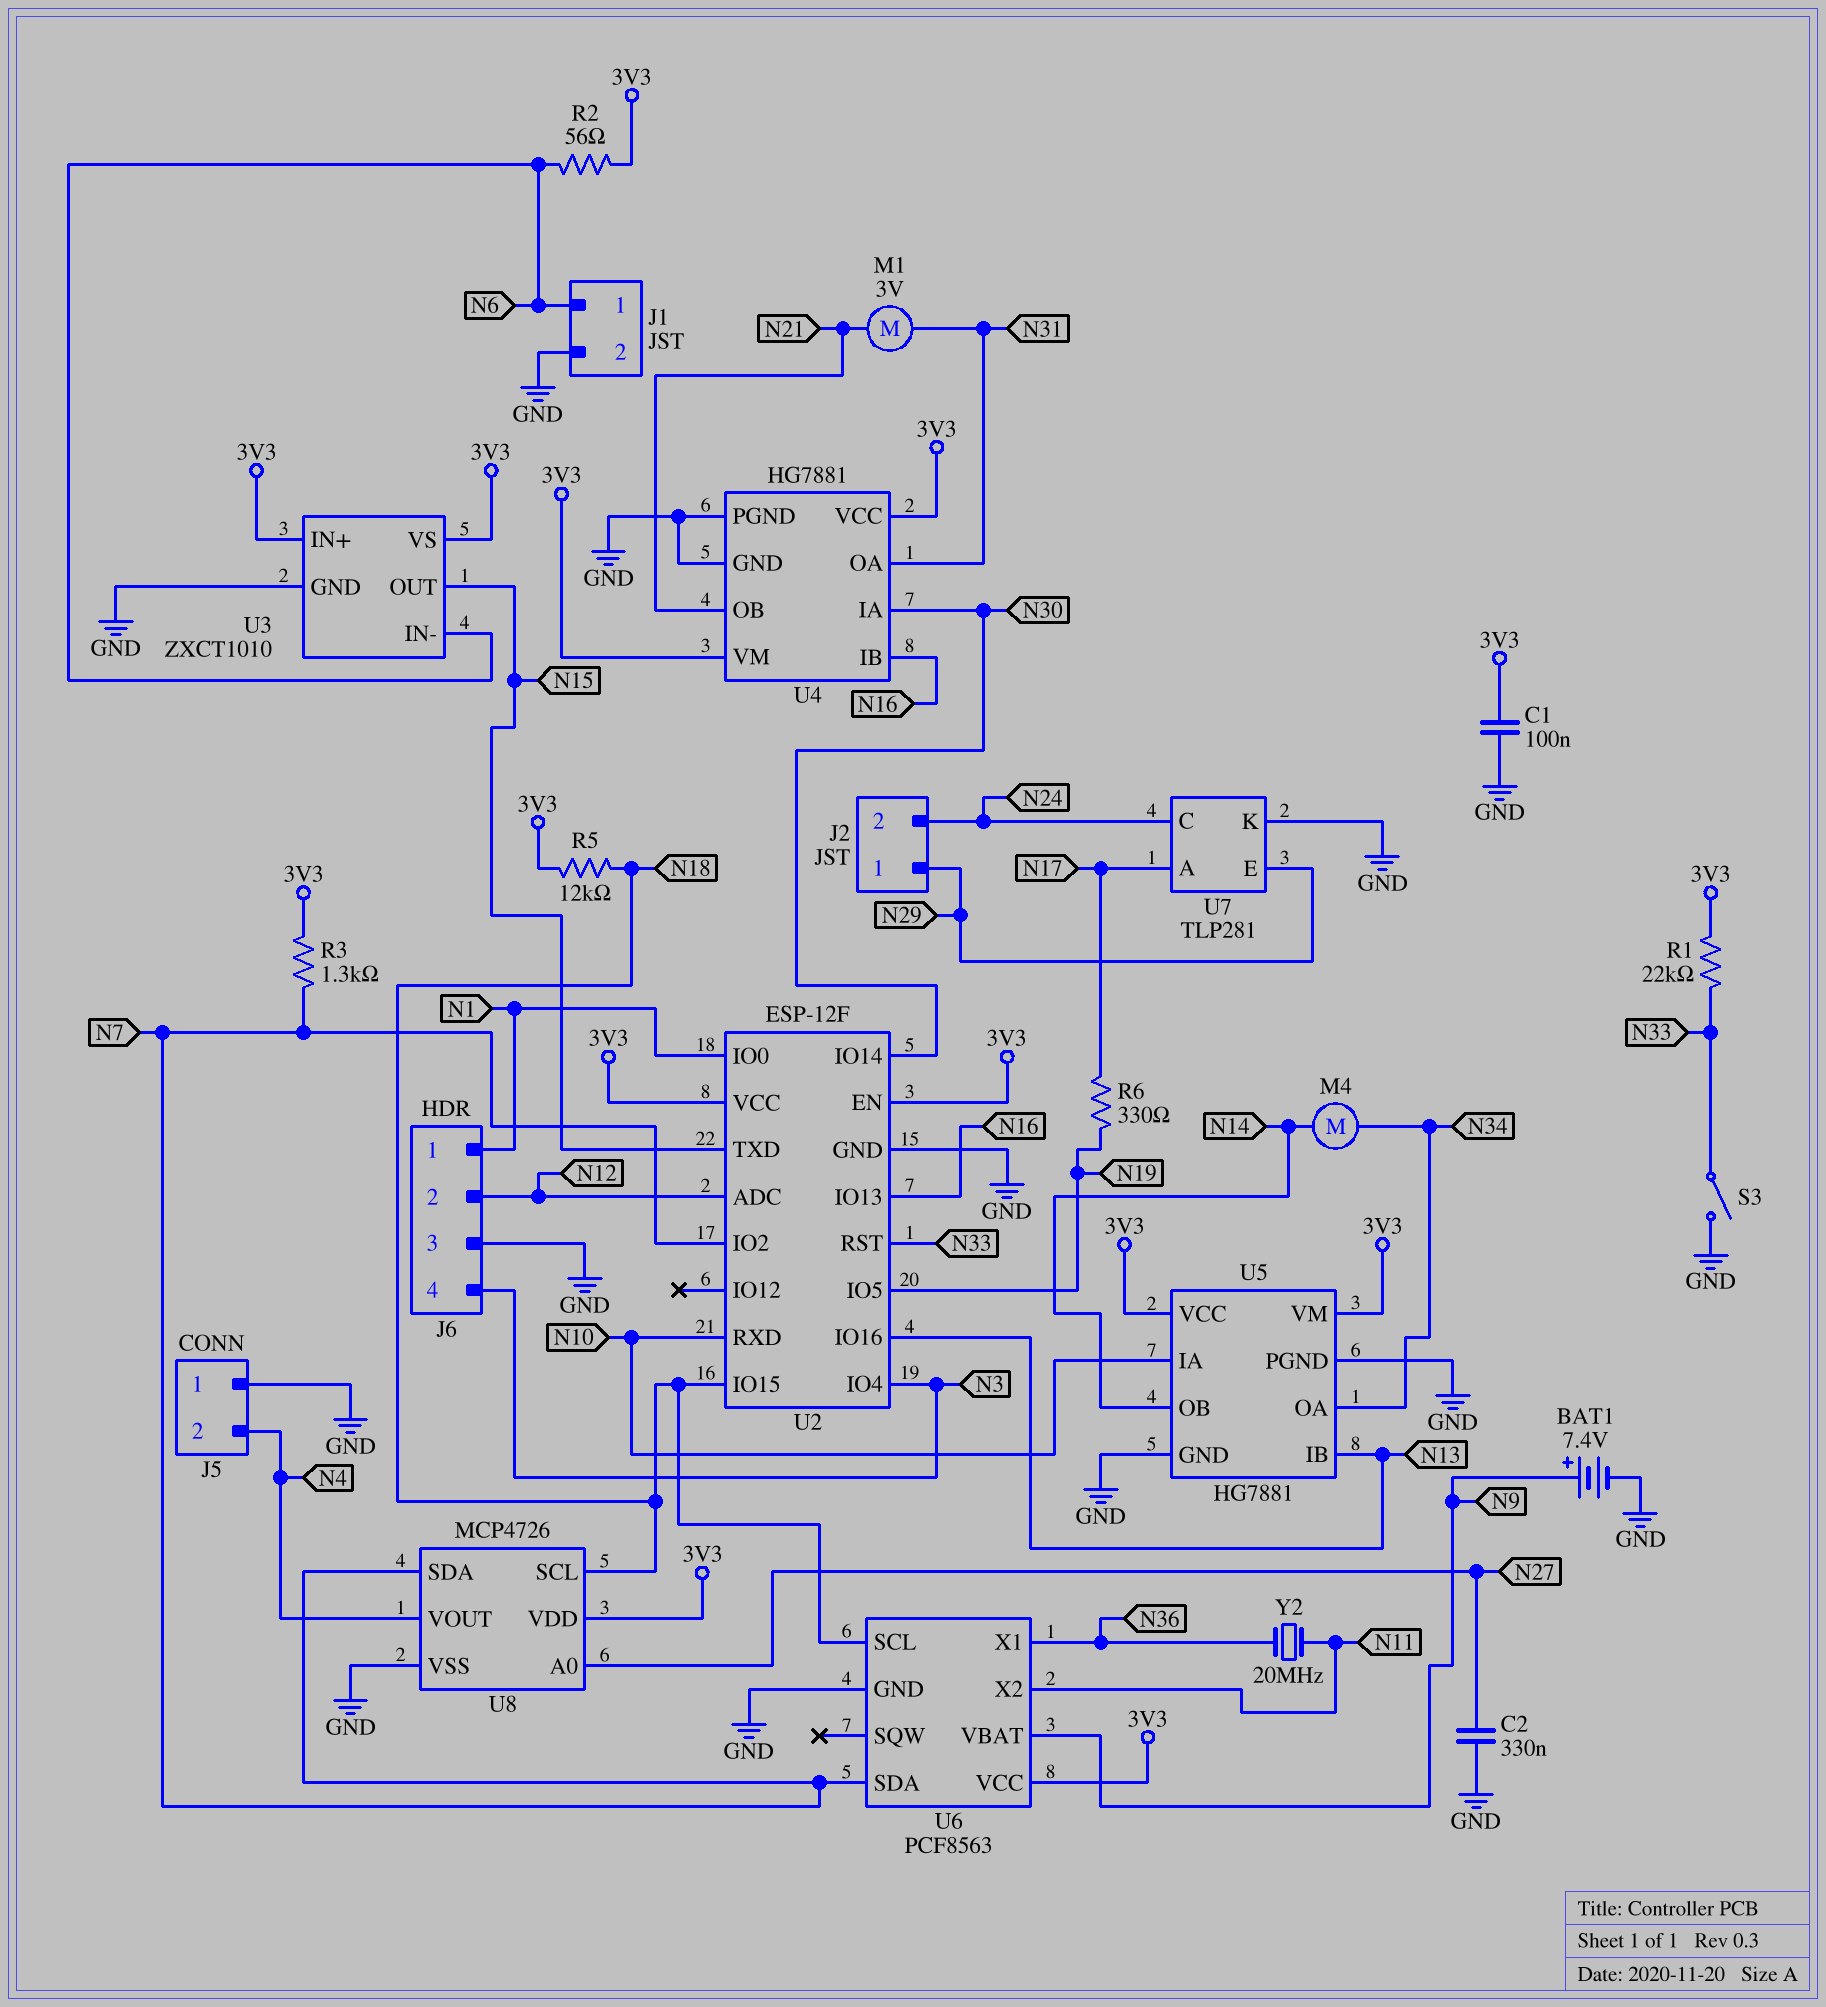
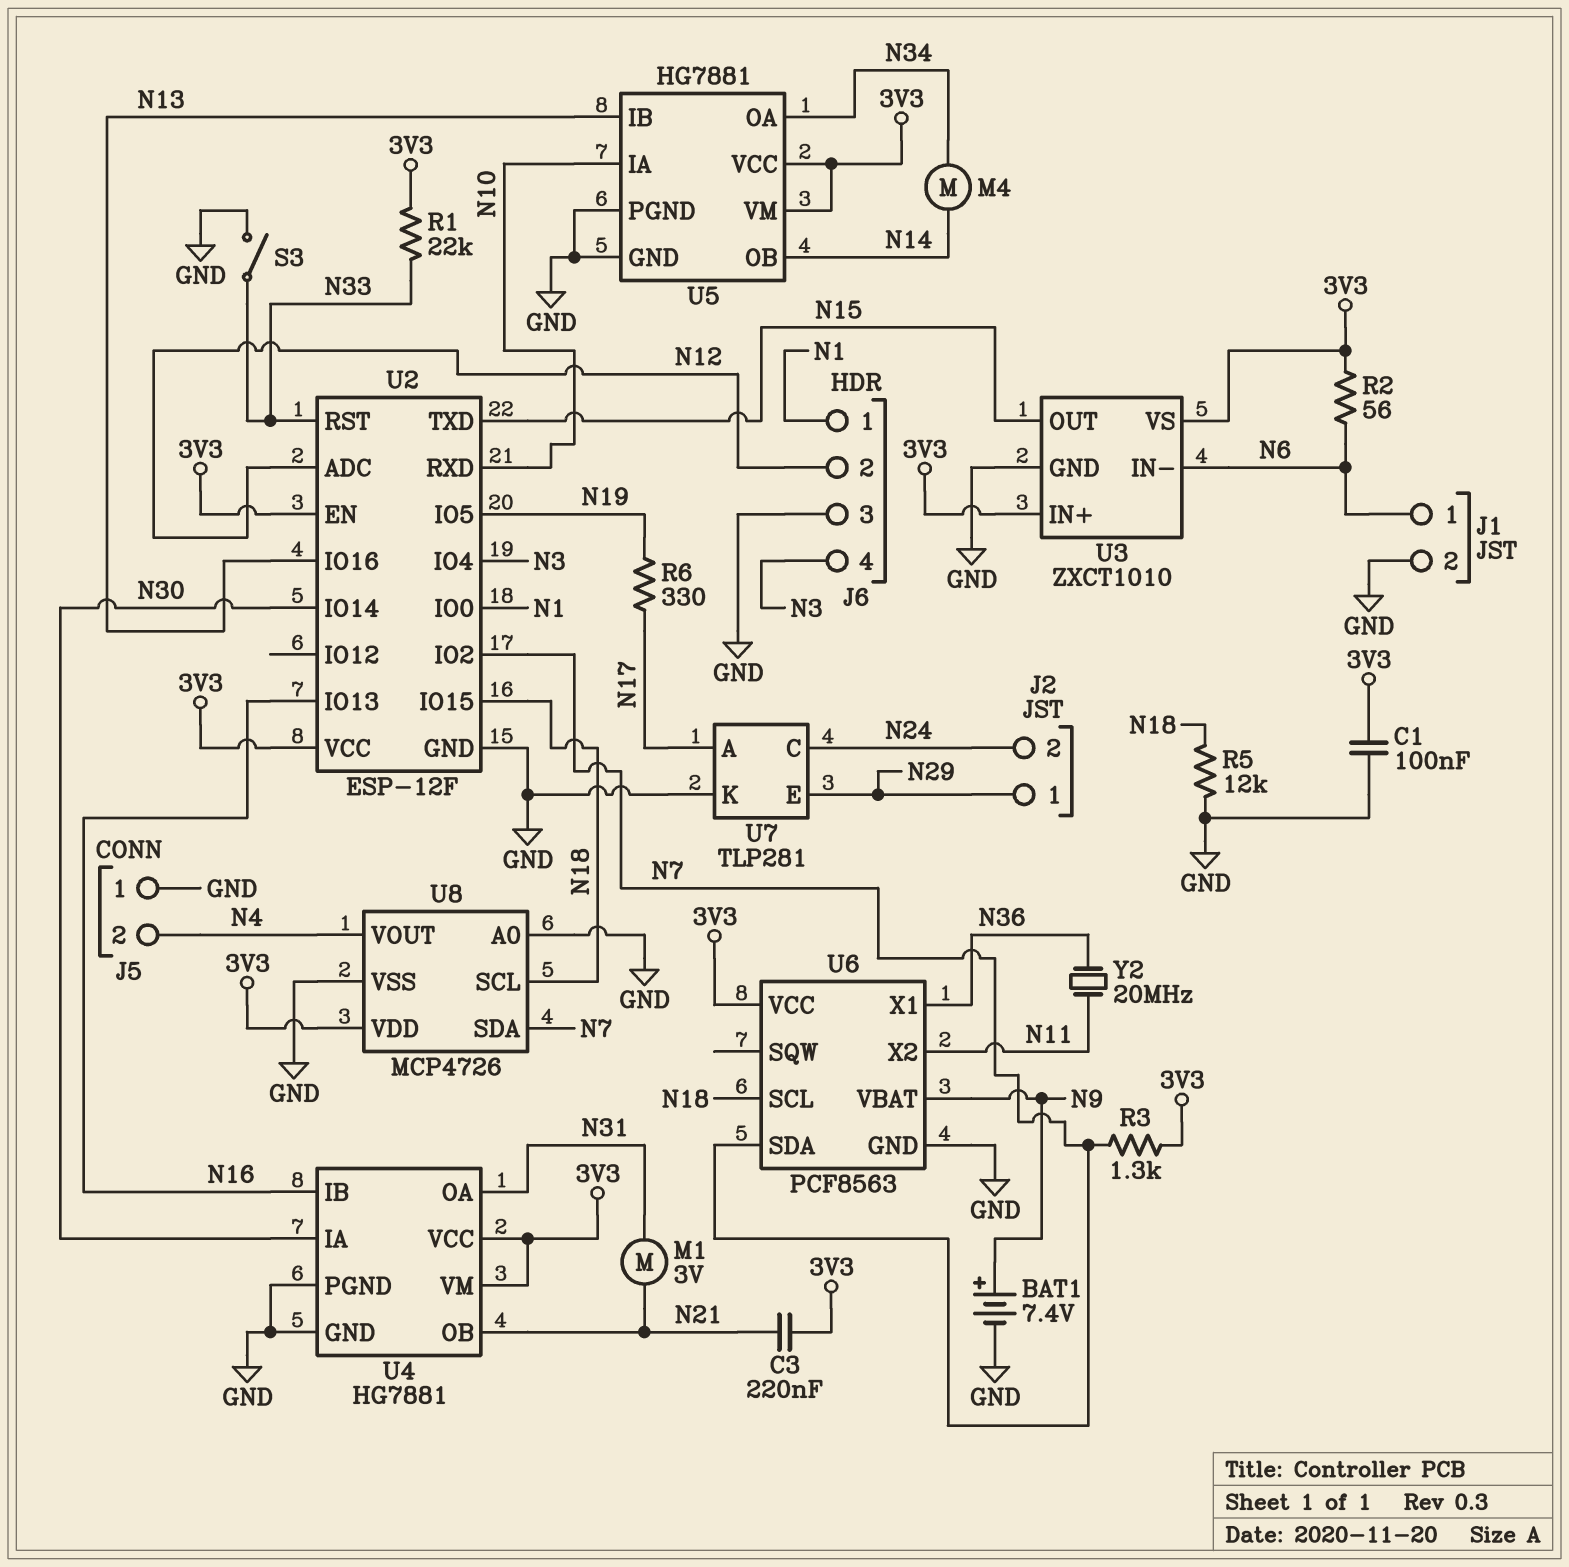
C2: 330nF (GND, N27) -> none
C3: none -> 220nF (3V3, N21)
R5: 12k (3V3, N18) -> 12k (GND, N18)
U8 pin A0: N27 -> GND

